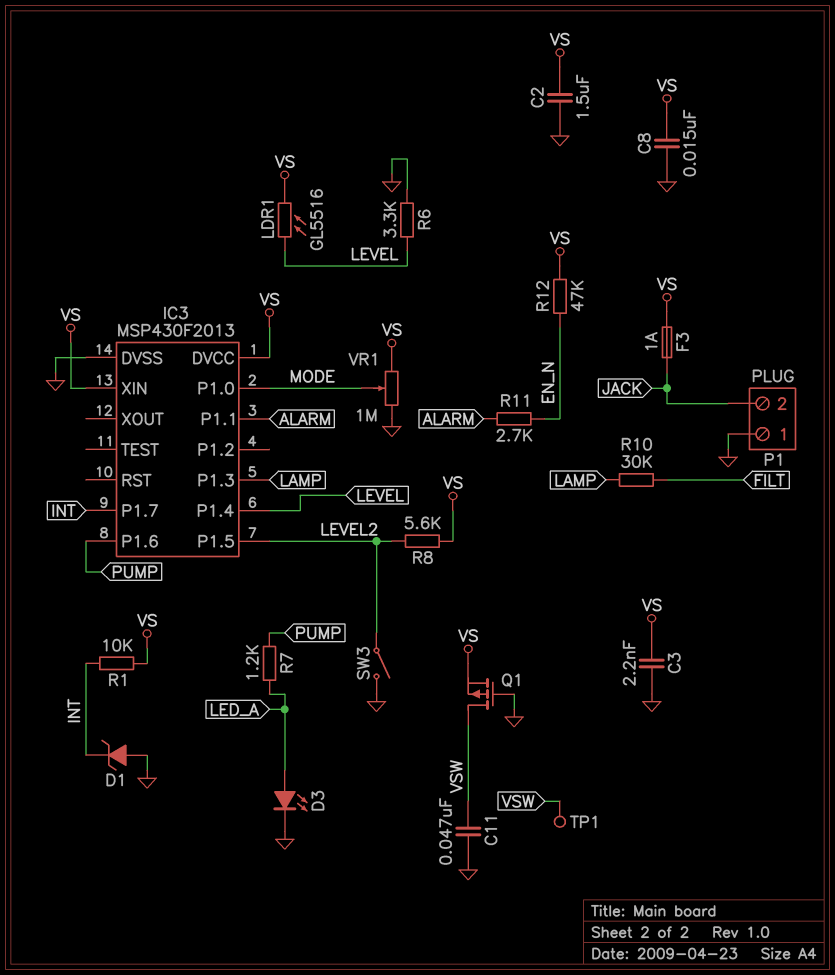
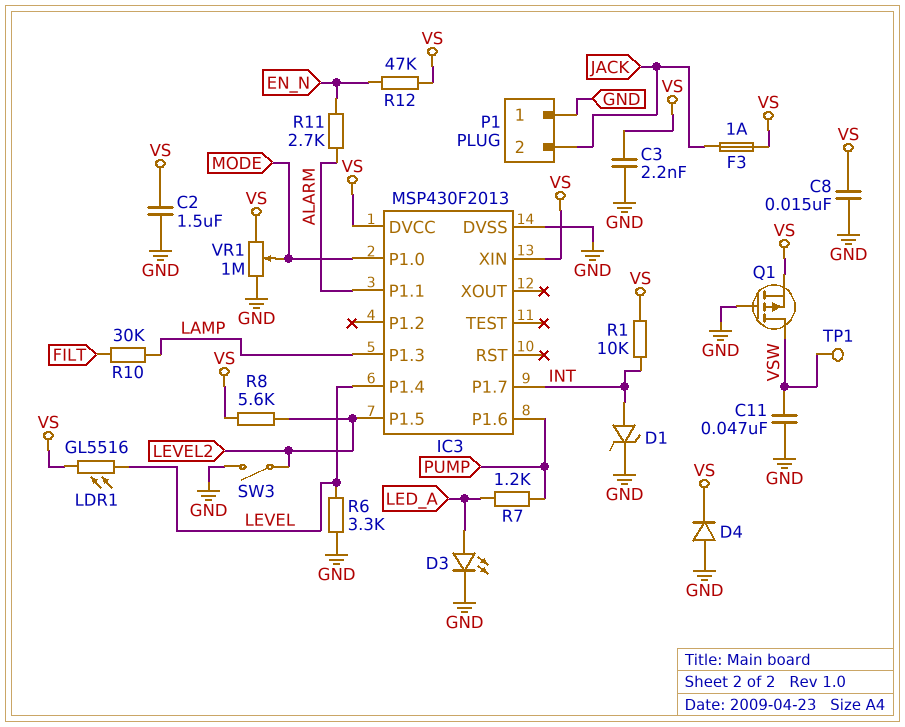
D1: zener (A GND, K INT) -> zener (A INT, K GND)
D4: none -> diode (A GND, K VS)

